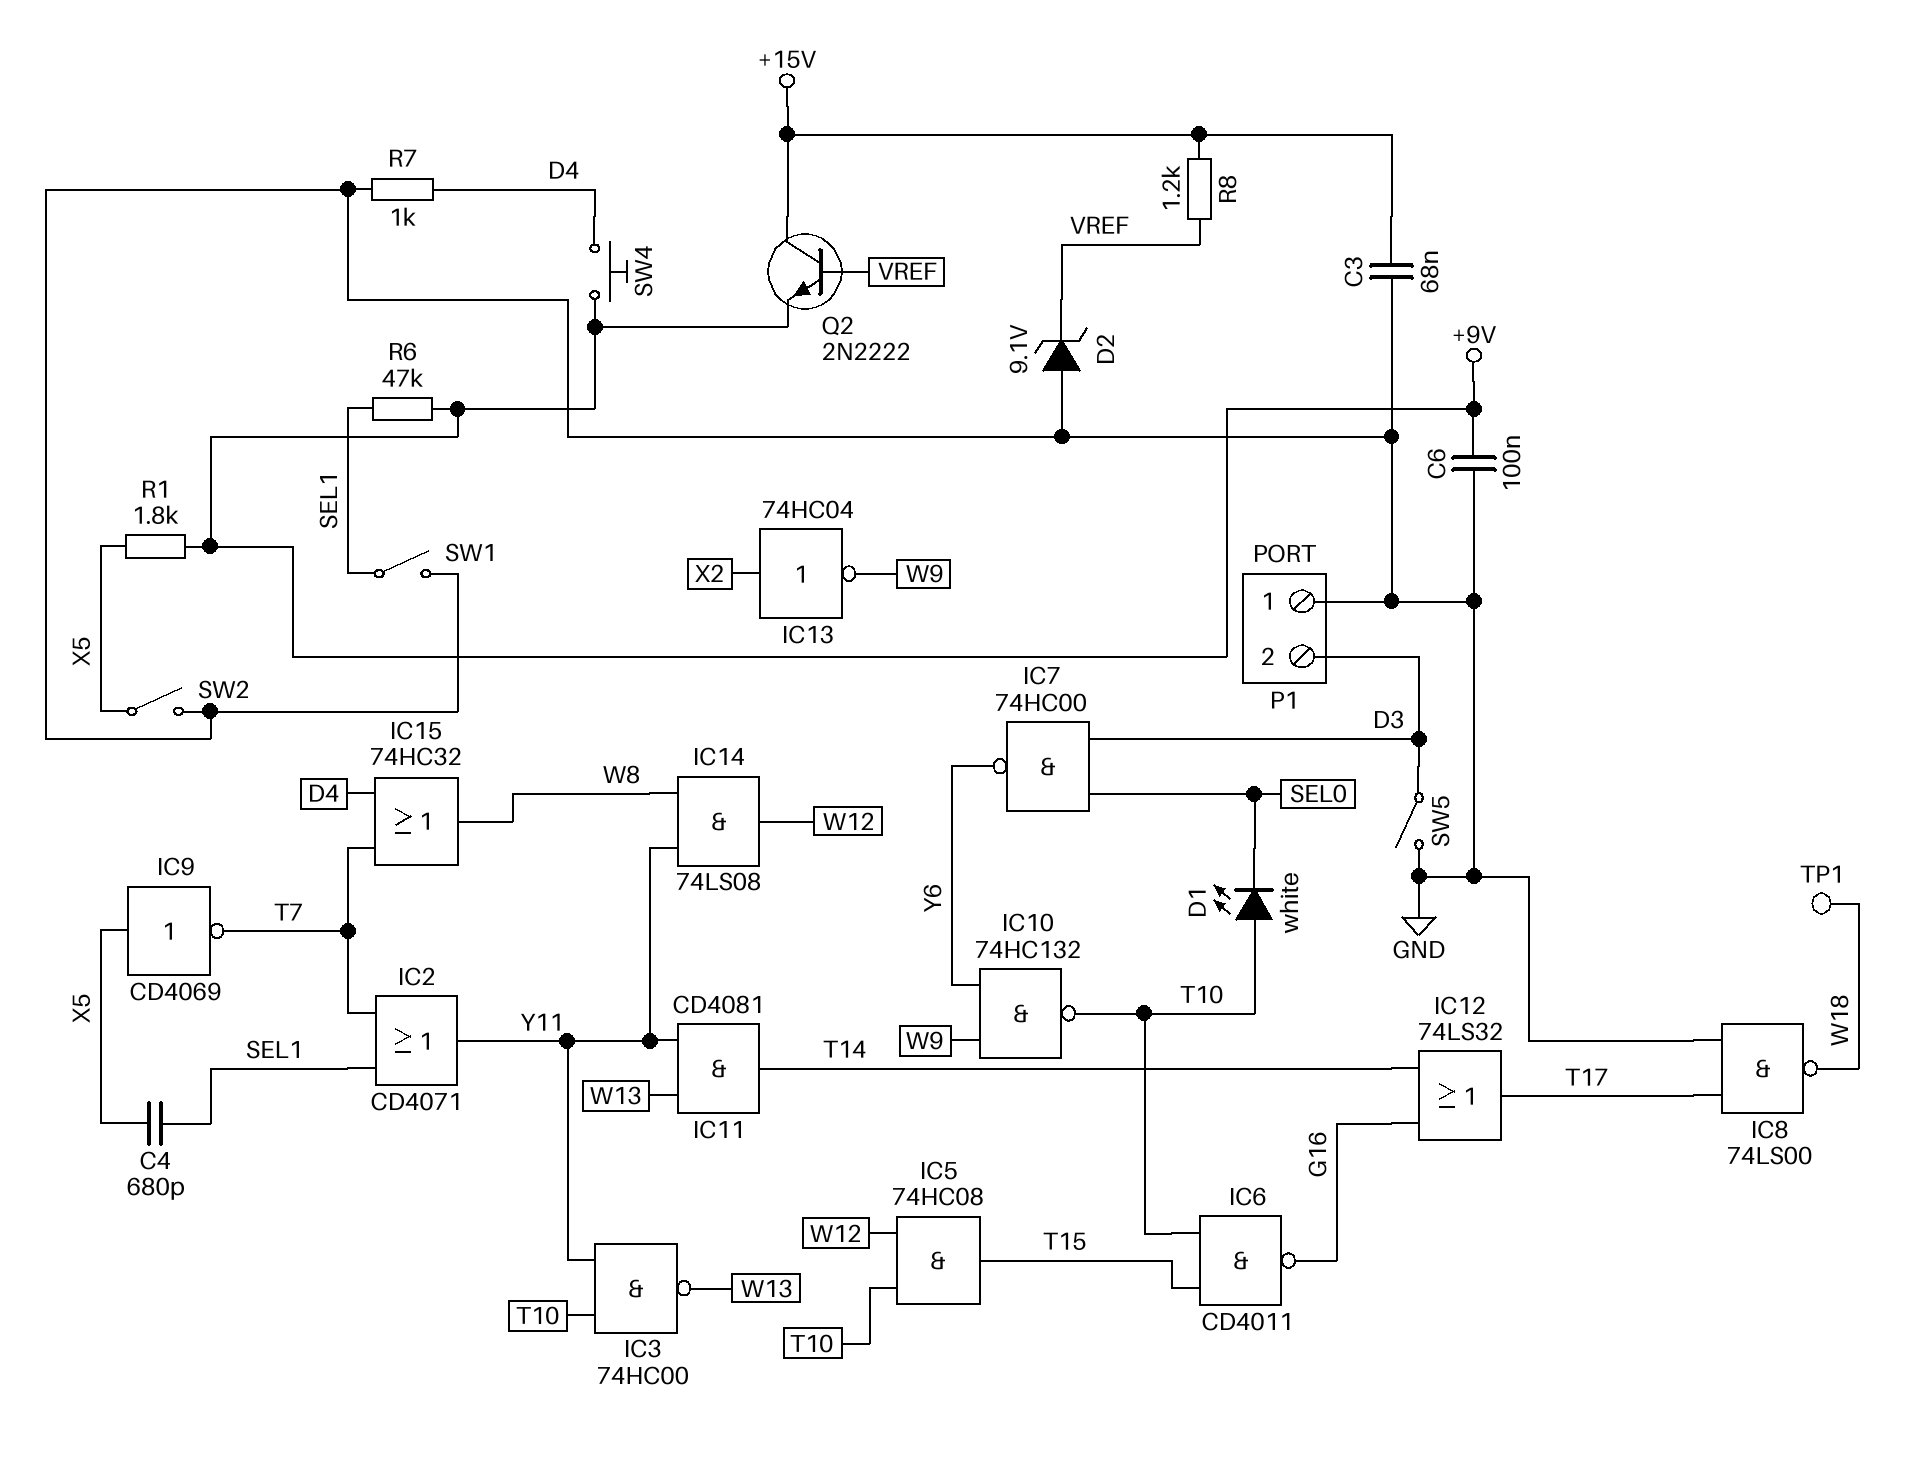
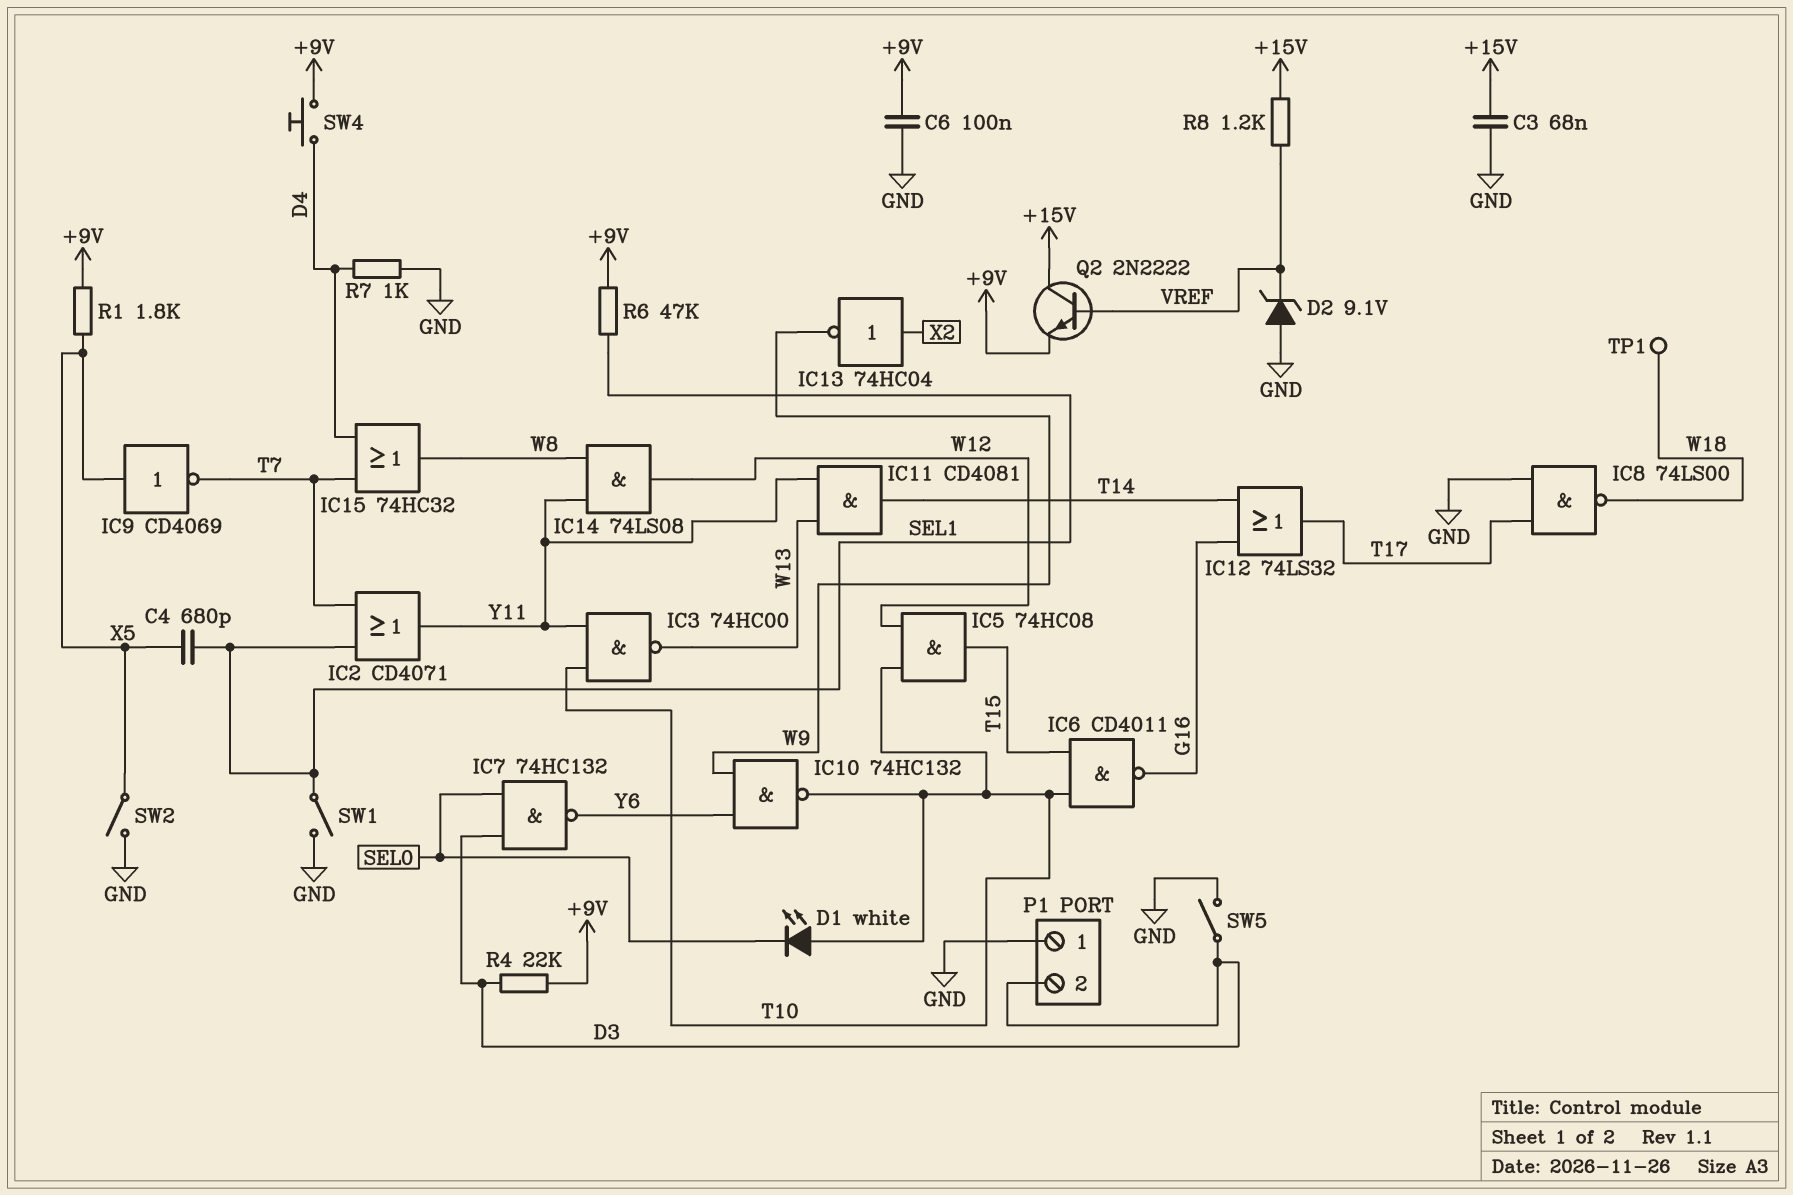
IC7: NAND 74HC00 (in D3, in SEL0, out Y6) -> NAND 74HC132 (in D3, in SEL0, out Y6)
R4: none -> 22k (+9V, D3)

